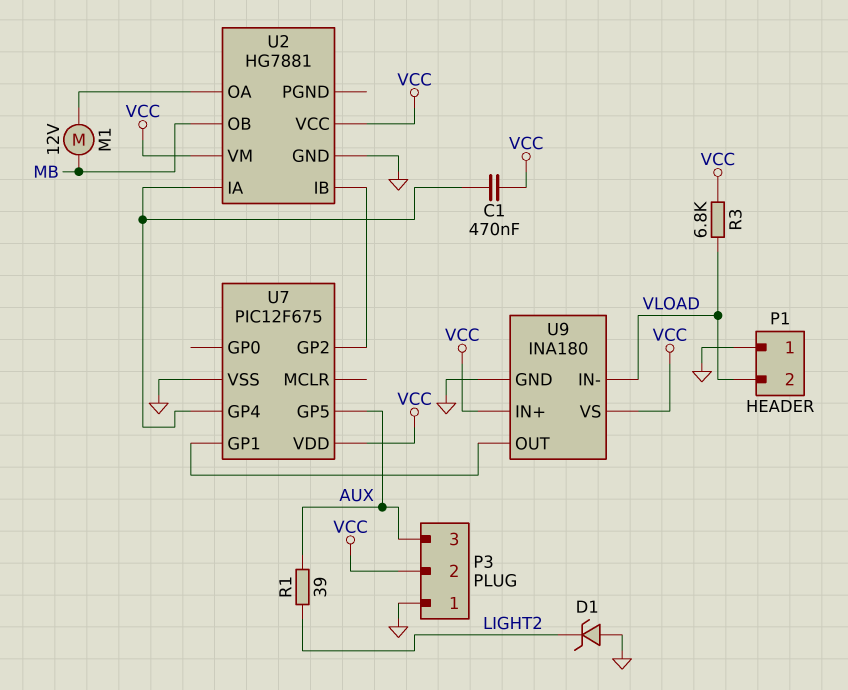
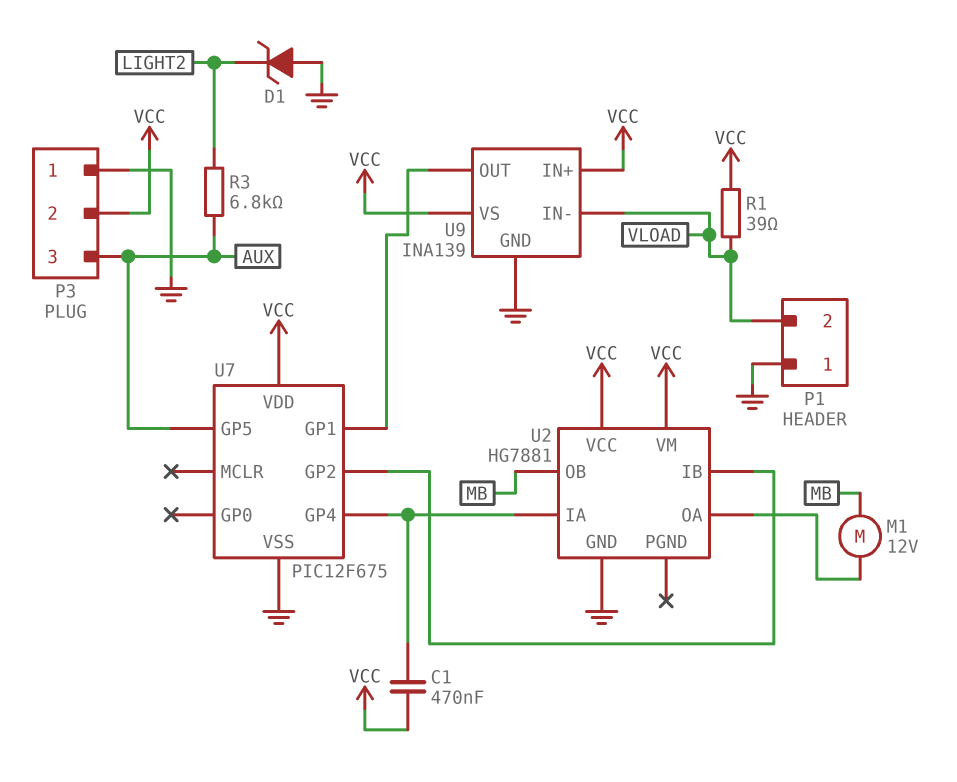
R1: 39 (AUX, LIGHT2) -> 39 (VCC, VLOAD)
R3: 6.8k (VCC, VLOAD) -> 6.8k (AUX, LIGHT2)
U9: INA180 -> INA139

